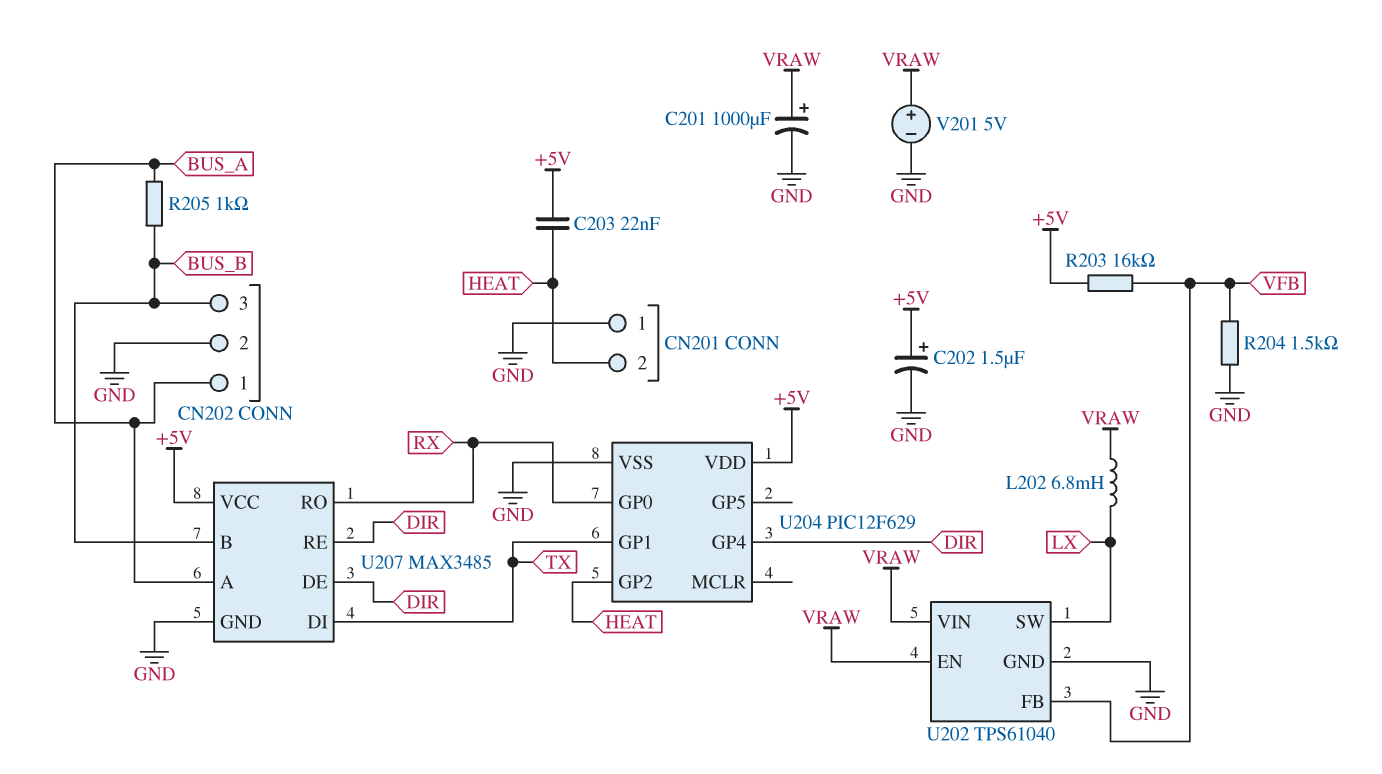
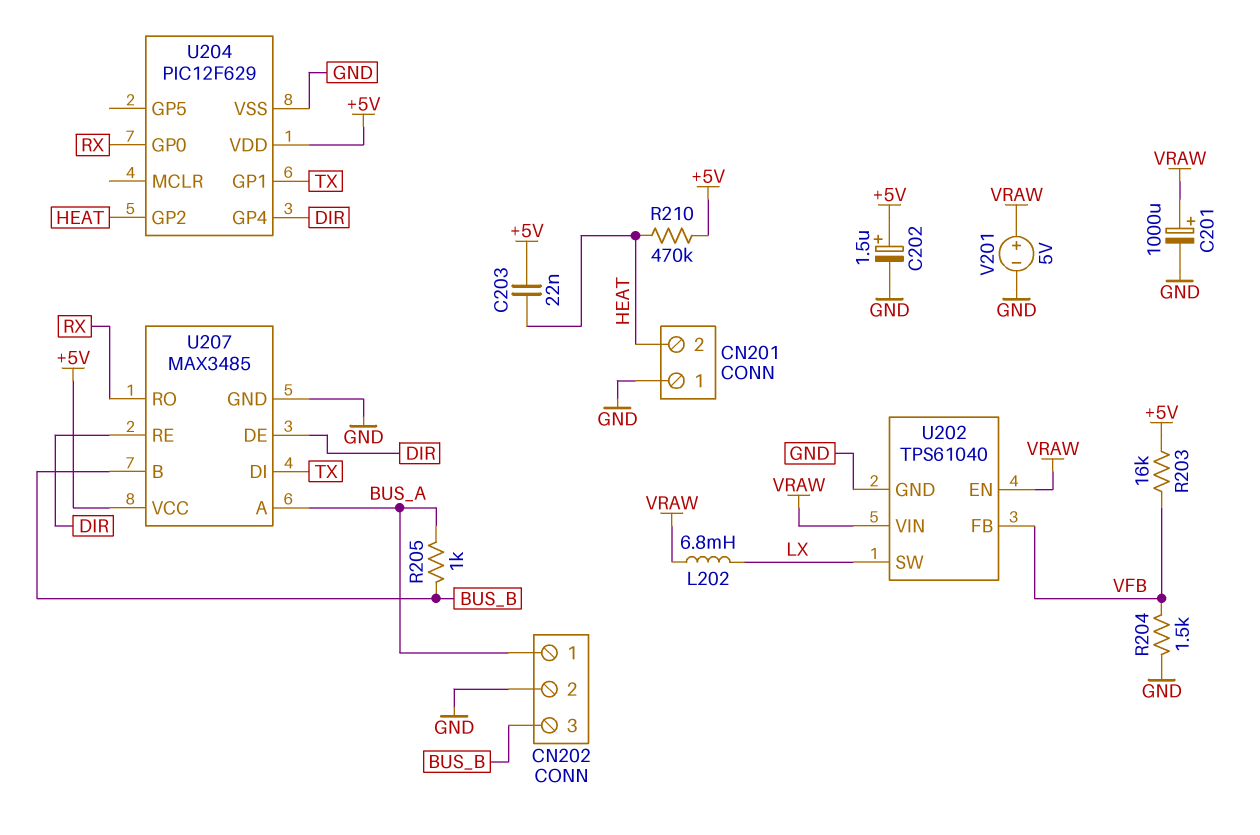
R210: none -> 470k (+5V, HEAT)

